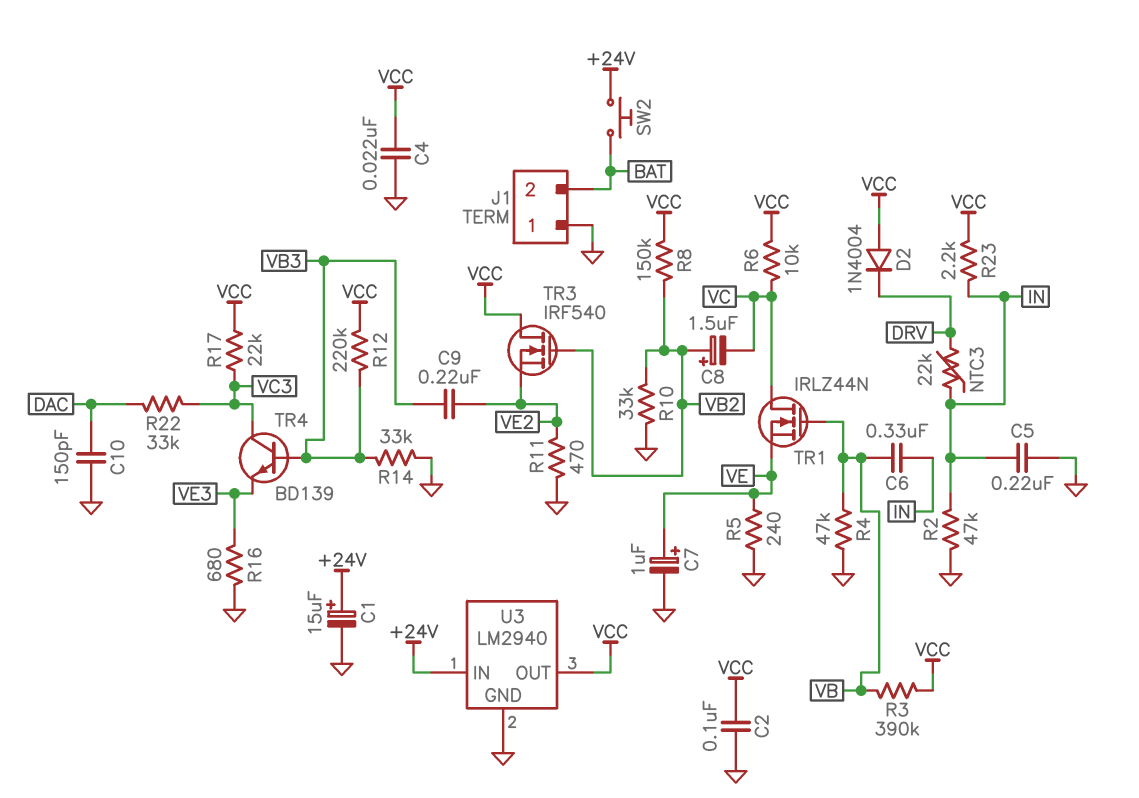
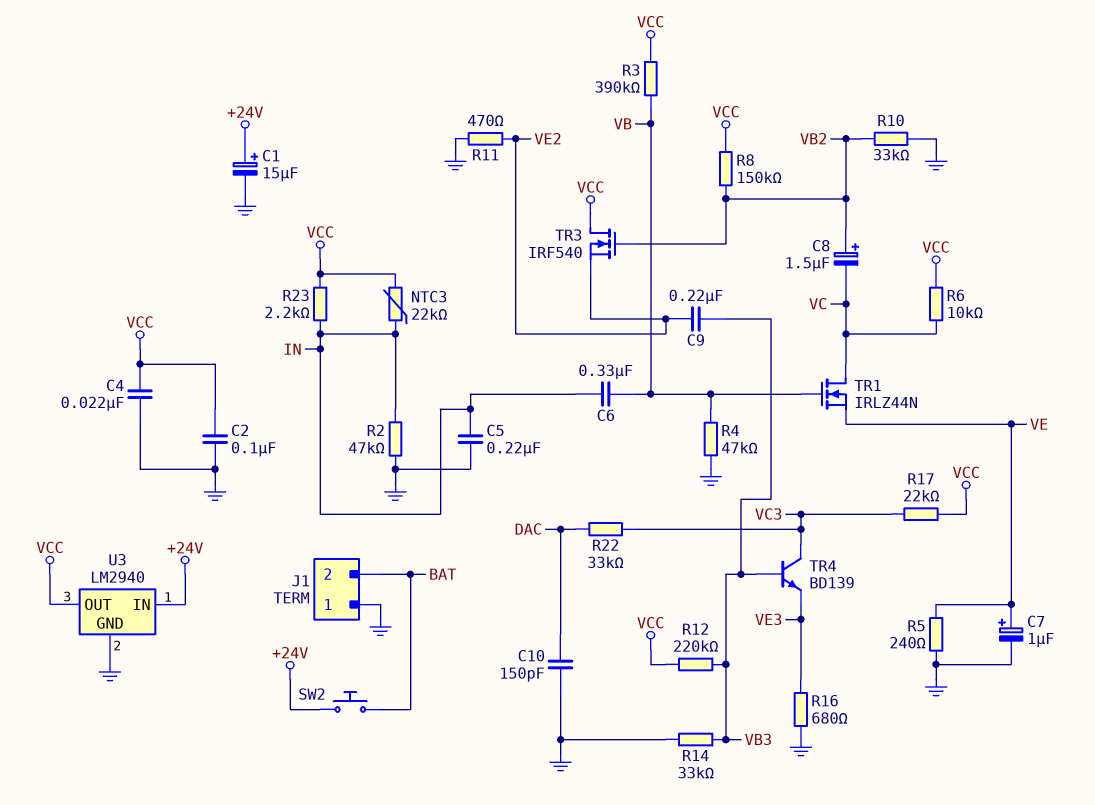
D2: diode 1N4004 (A VCC, K DRV) -> none
NTC3: 22k (DRV, IN) -> 22k (IN, VCC)

